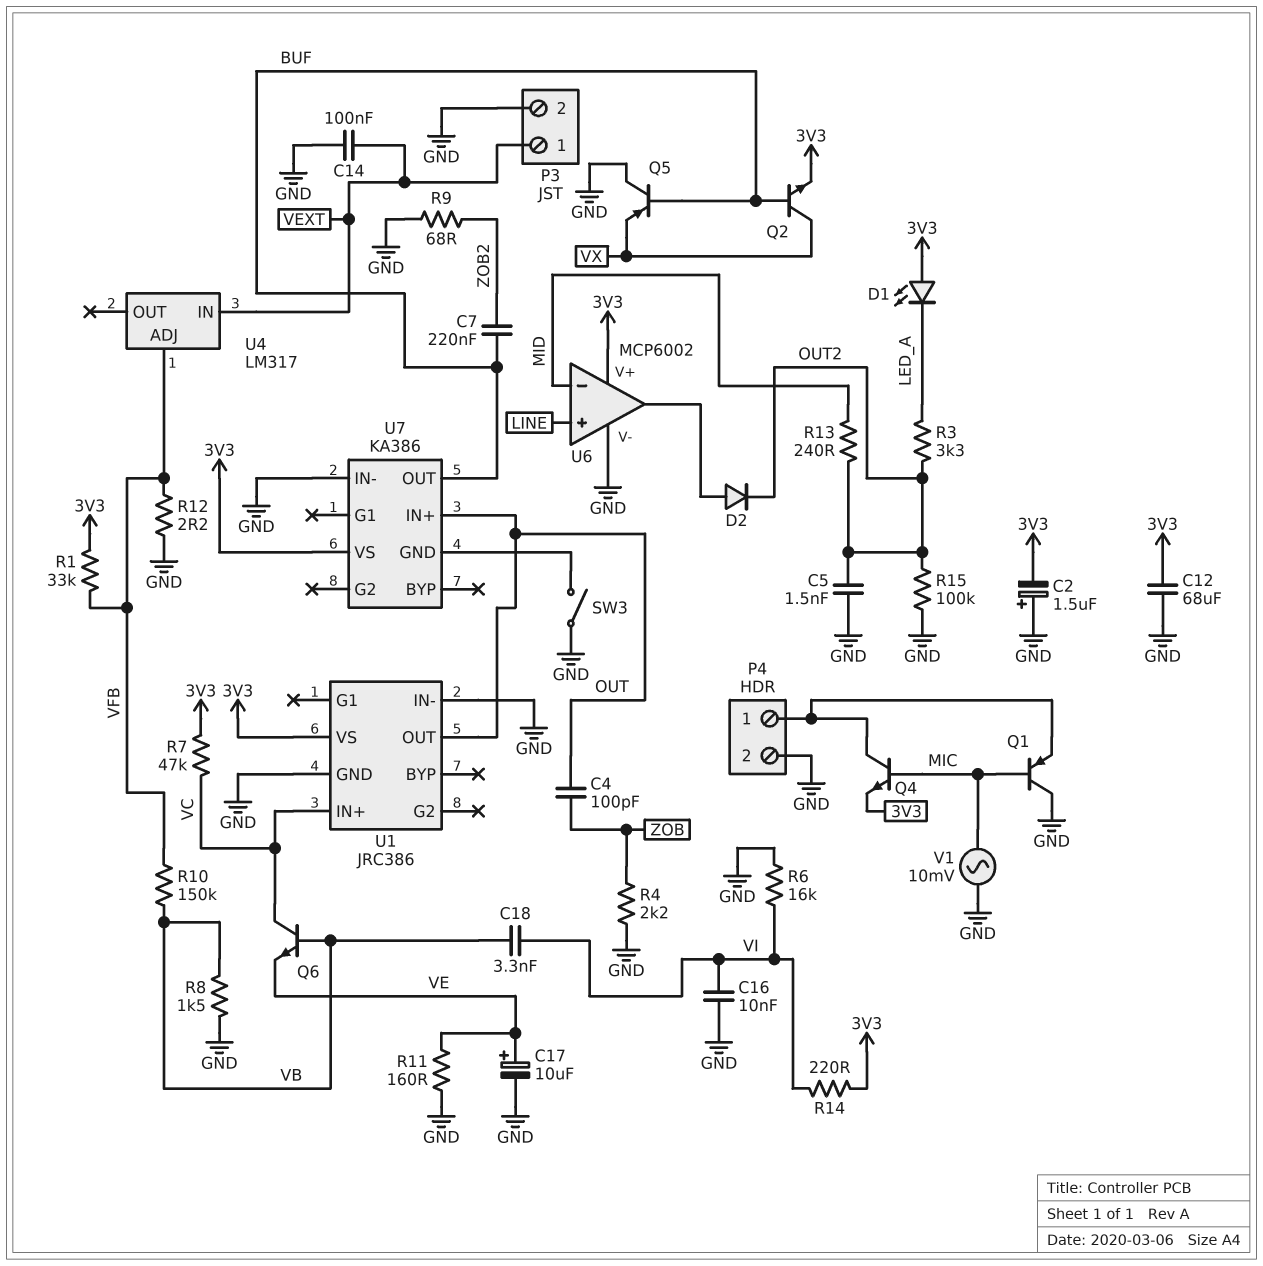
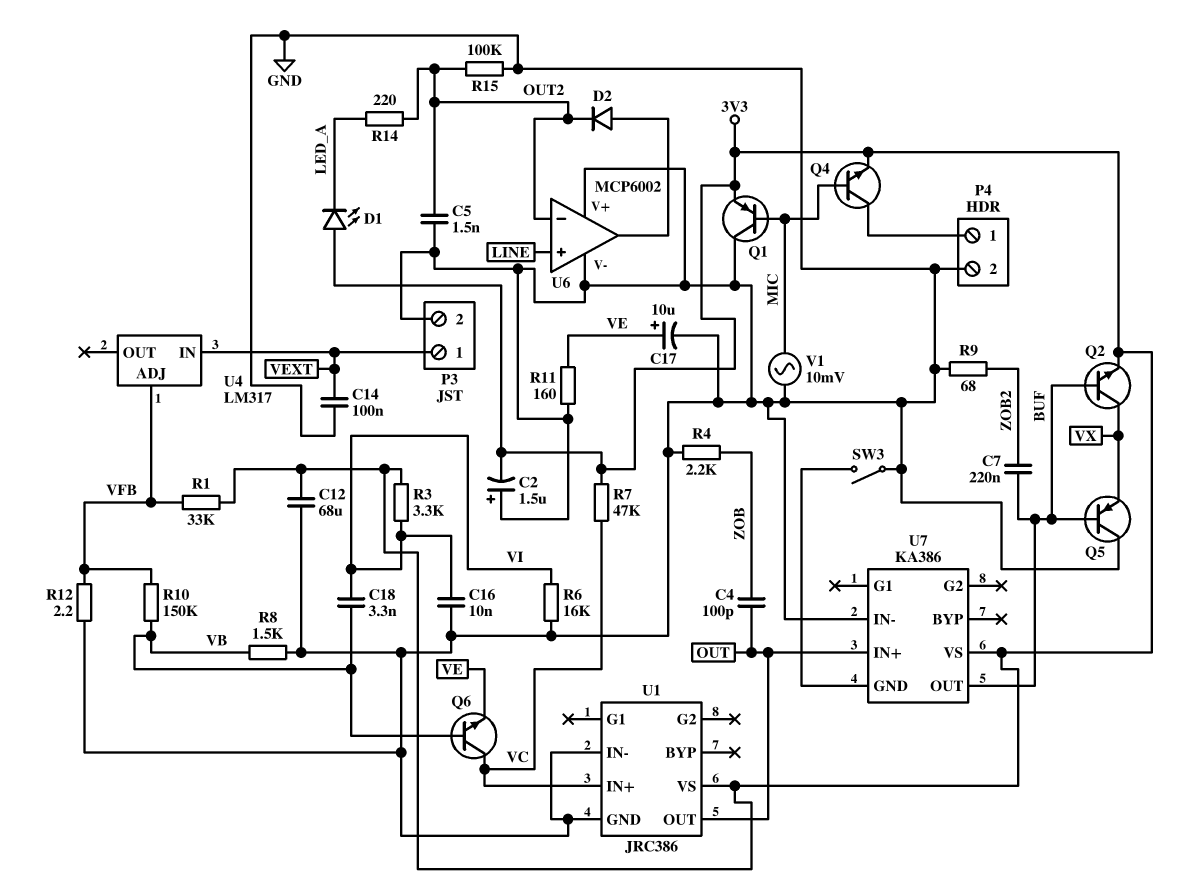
Q1: PNP (B MIC, C GND, E P4/1) -> PNP (B MIC, C GND, E 3V3)
R3: 3.3k (LED_A, OUT2) -> 3.3k (3V3, VI)
R13: 240 (MID, OUT2) -> none
R14: 220 (3V3, VI) -> 220 (LED_A, OUT2)
U6 pin V+: 3V3 -> GND
U6 pin in-: MID -> OUT2

